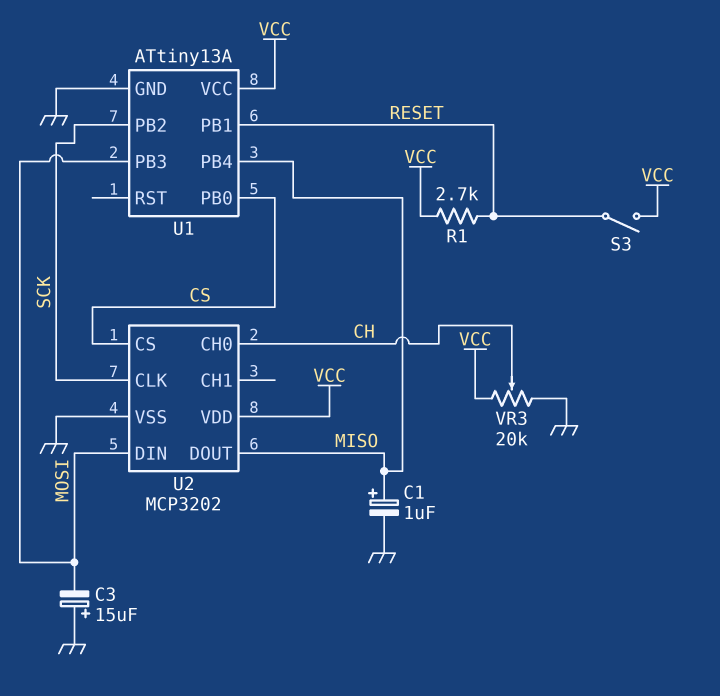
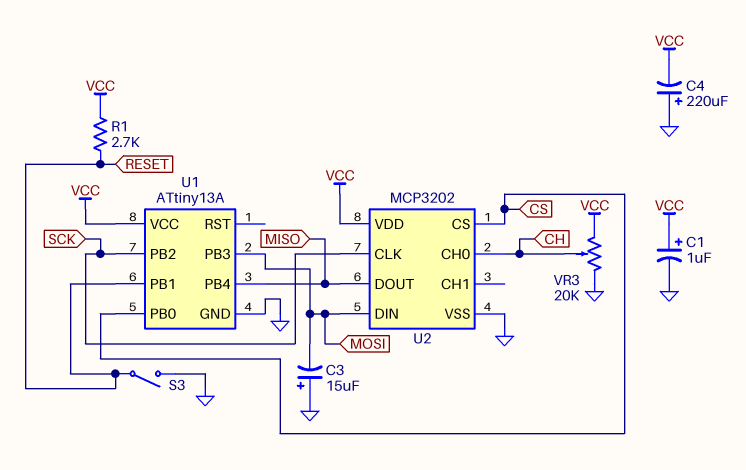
C1: 1uF (plus MISO, minus GND) -> 1uF (plus VCC, minus GND)
C4: none -> 220uF (plus GND, minus VCC)
S3: switch (RESET, VCC) -> switch (GND, RESET)

